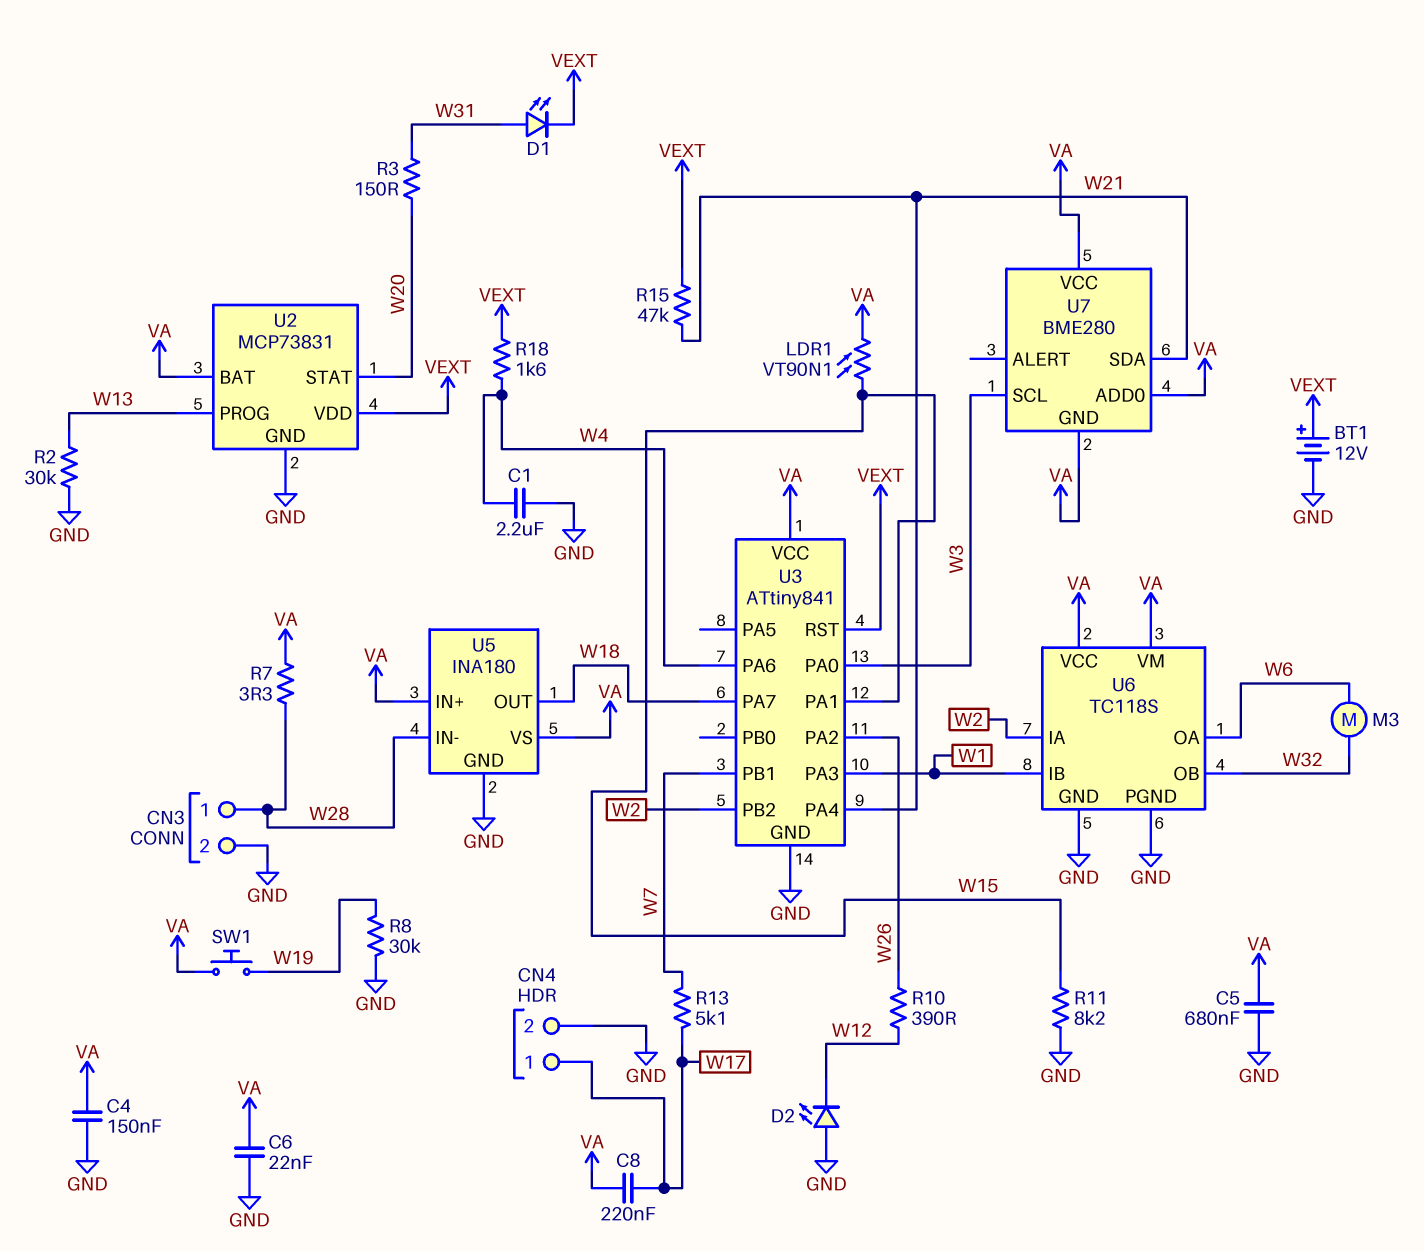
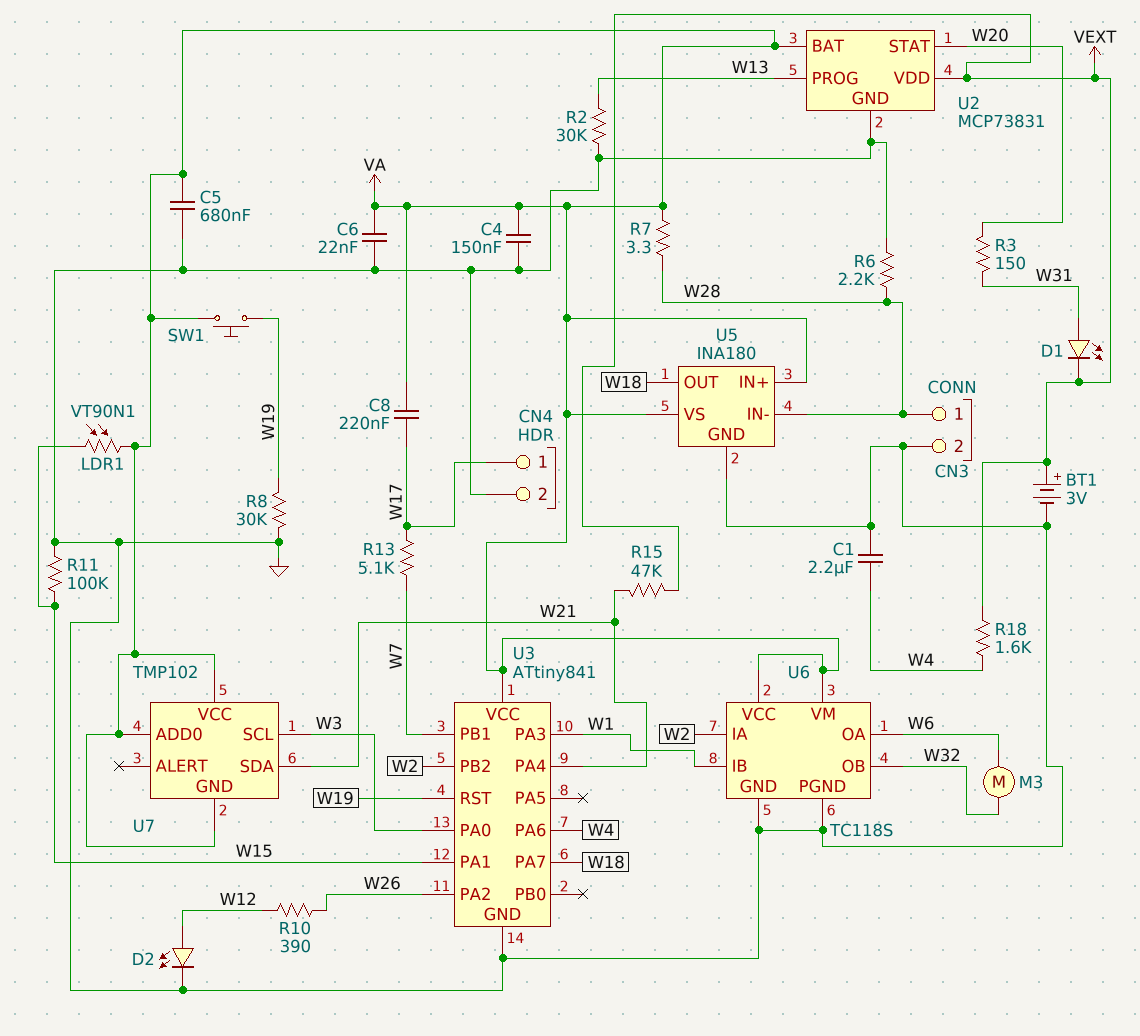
BT1: 12V (plus VEXT, minus GND) -> 3V (plus VEXT, minus GND)
D2: LED (A GND, K W12) -> LED (A W12, K GND)
R6: none -> 2.2k (GND, W28)
R11: 8.2k (GND, W15) -> 100k (GND, W15)
U3 pin RST: VEXT -> W19
U7: BME280 -> TMP102

